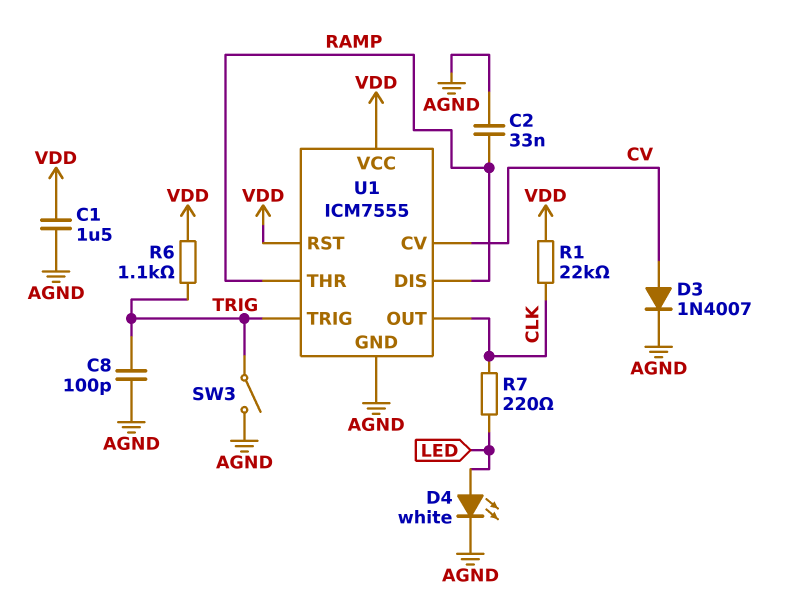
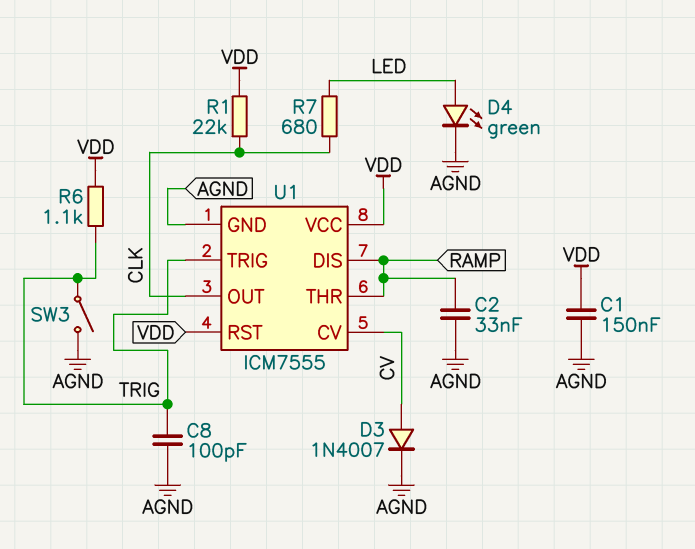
C1: 1.5uF (AGND, VDD) -> 150nF (AGND, VDD)
D4: LED white (A LED, K AGND) -> LED green (A LED, K AGND)
R7: 220 (CLK, LED) -> 680 (CLK, LED)

